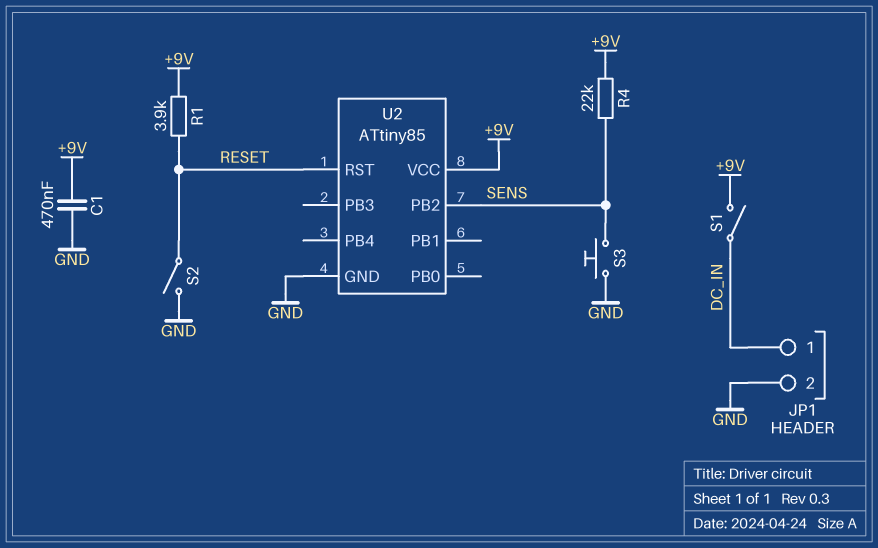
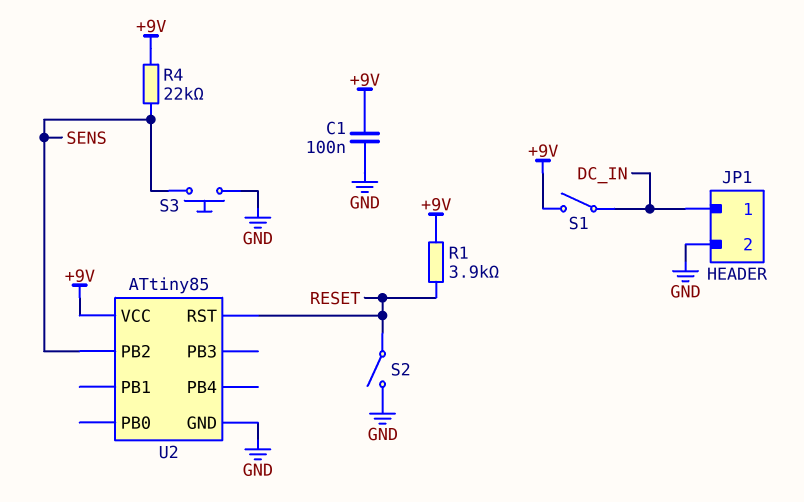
C1: 470nF (+9V, GND) -> 100nF (+9V, GND)

